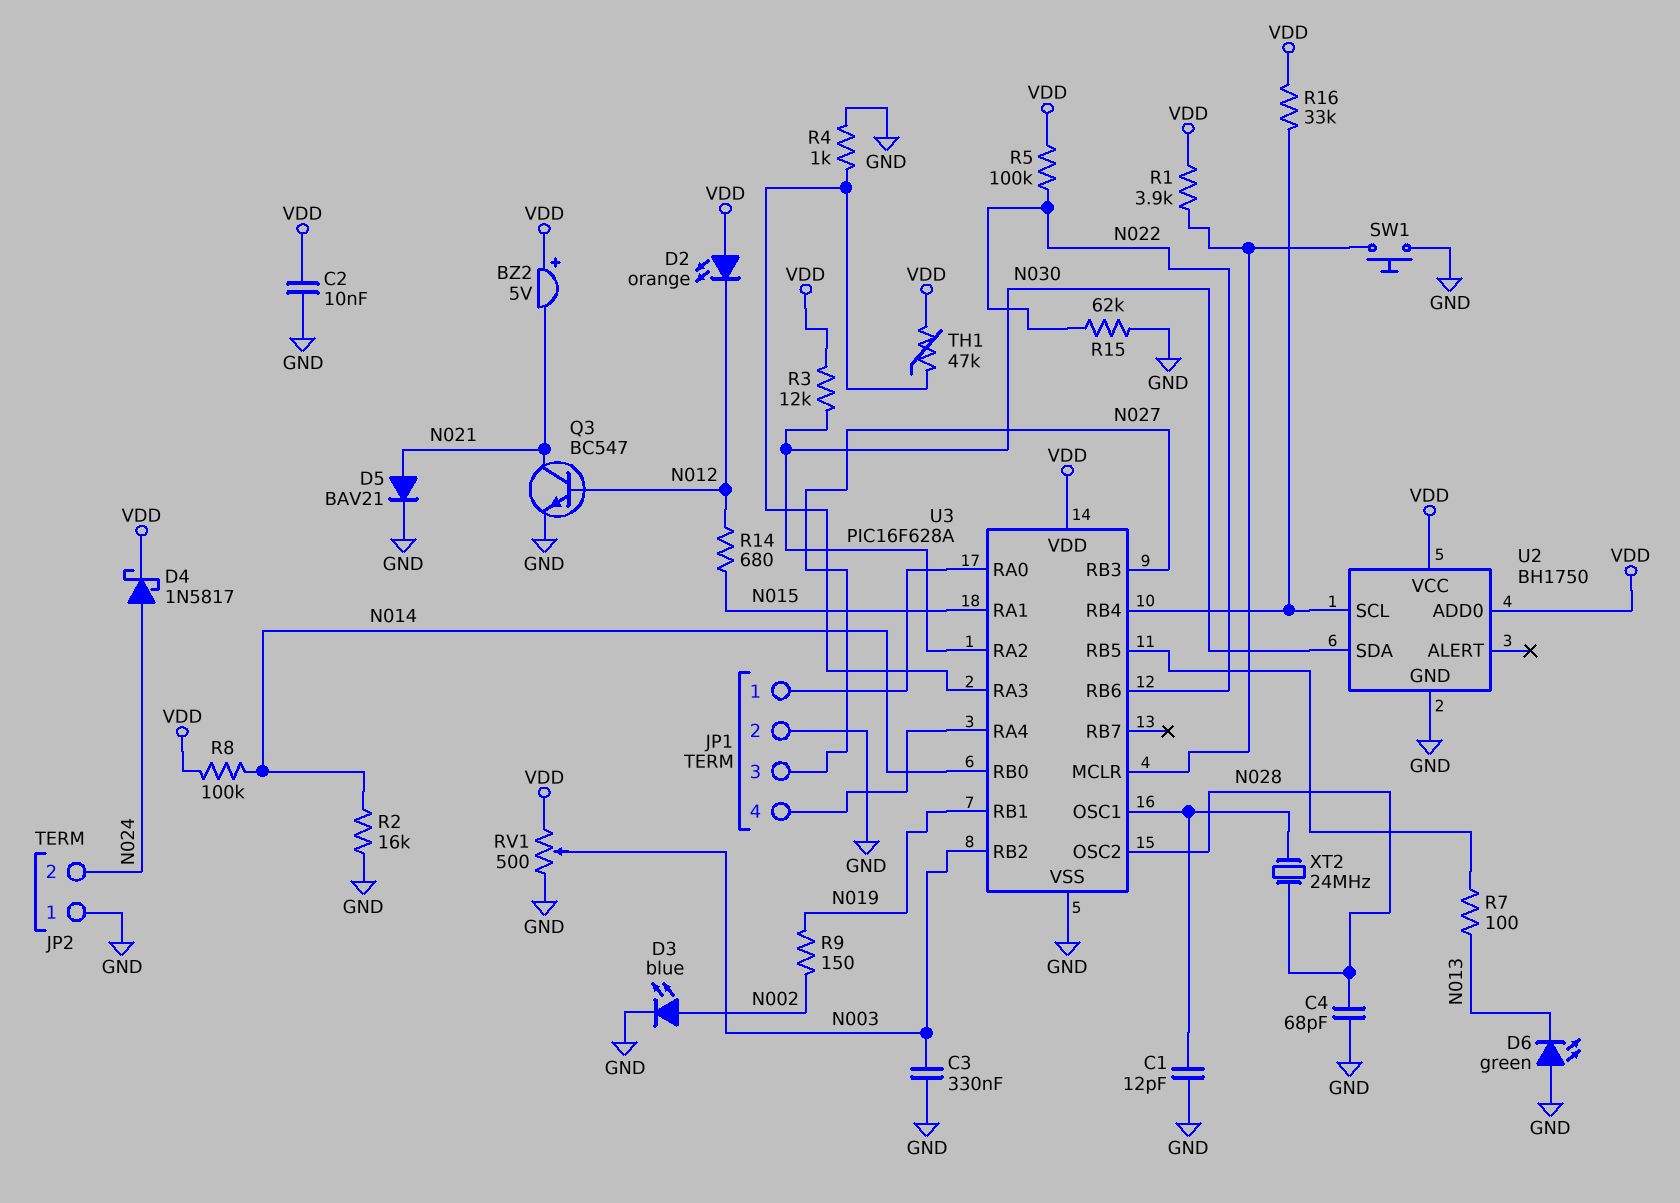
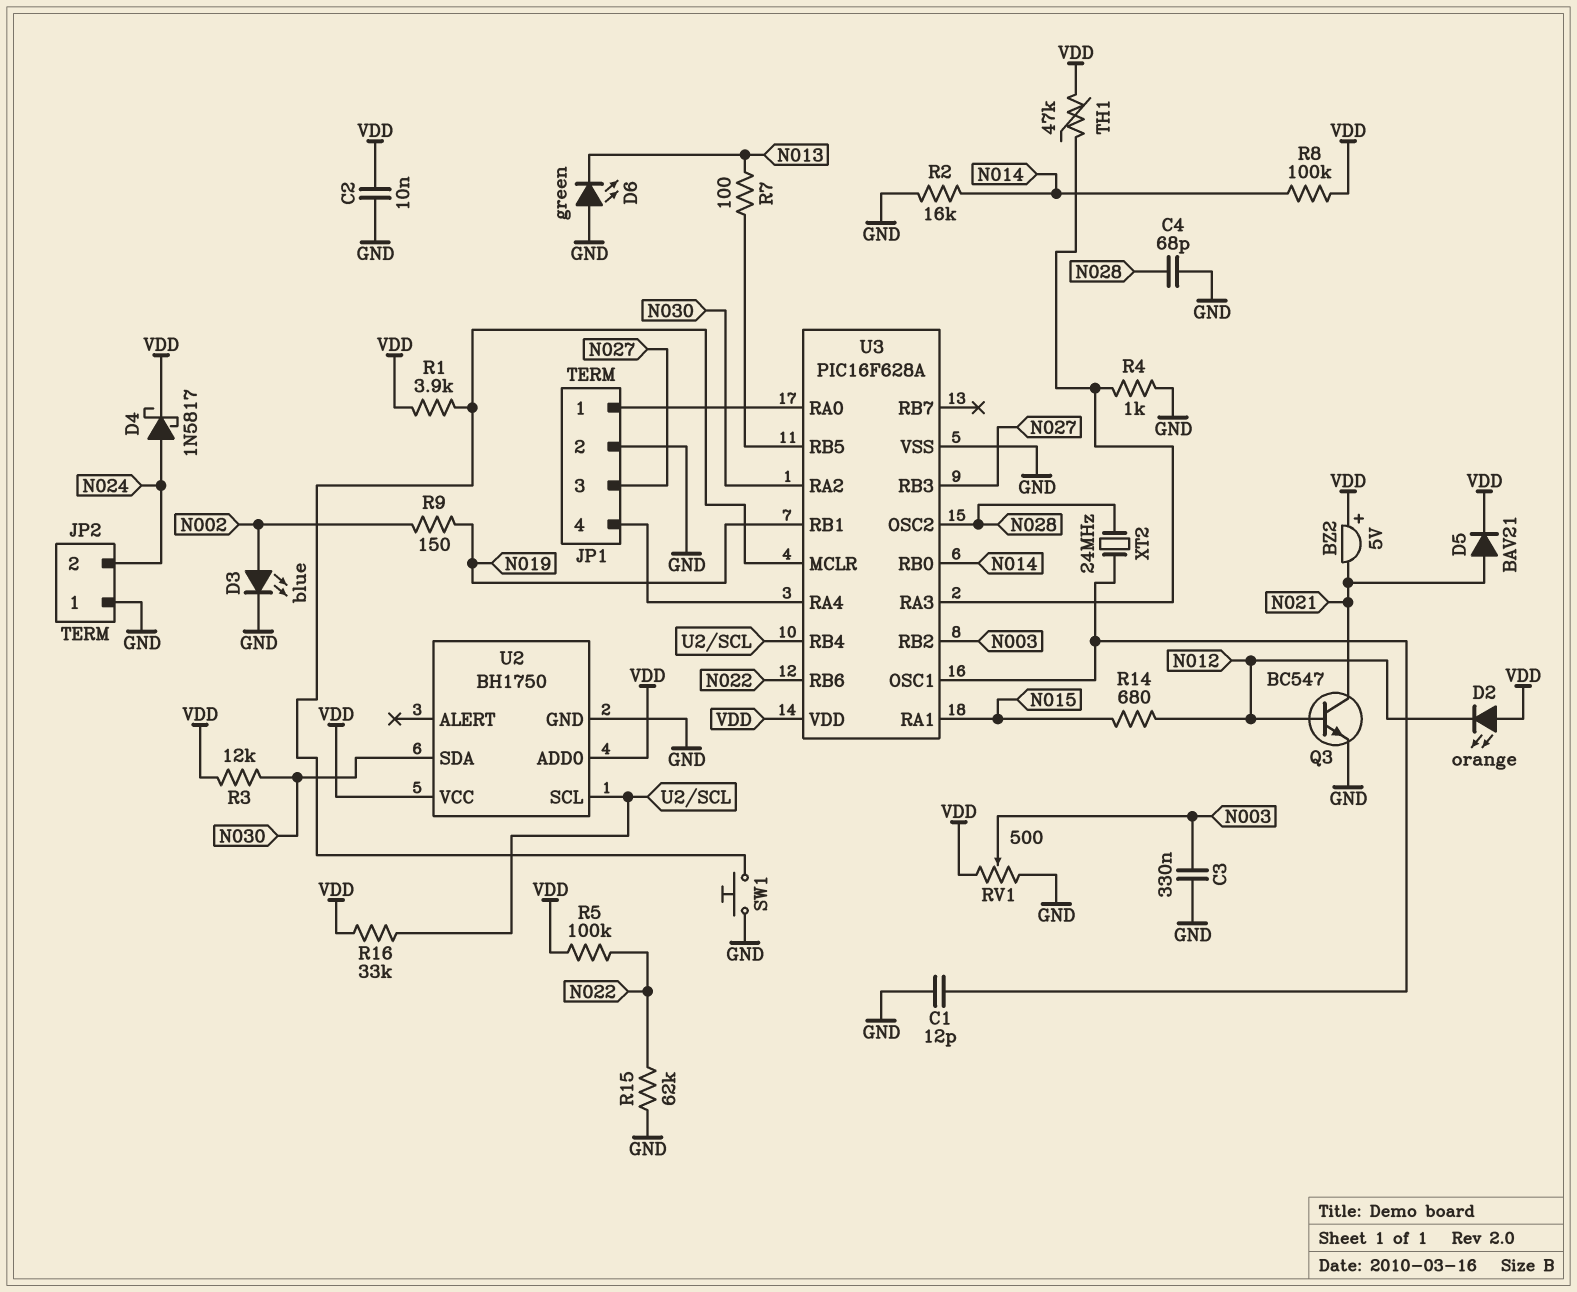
D5: diode BAV21 (A N021, K GND) -> diode BAV21 (A N021, K VDD)

